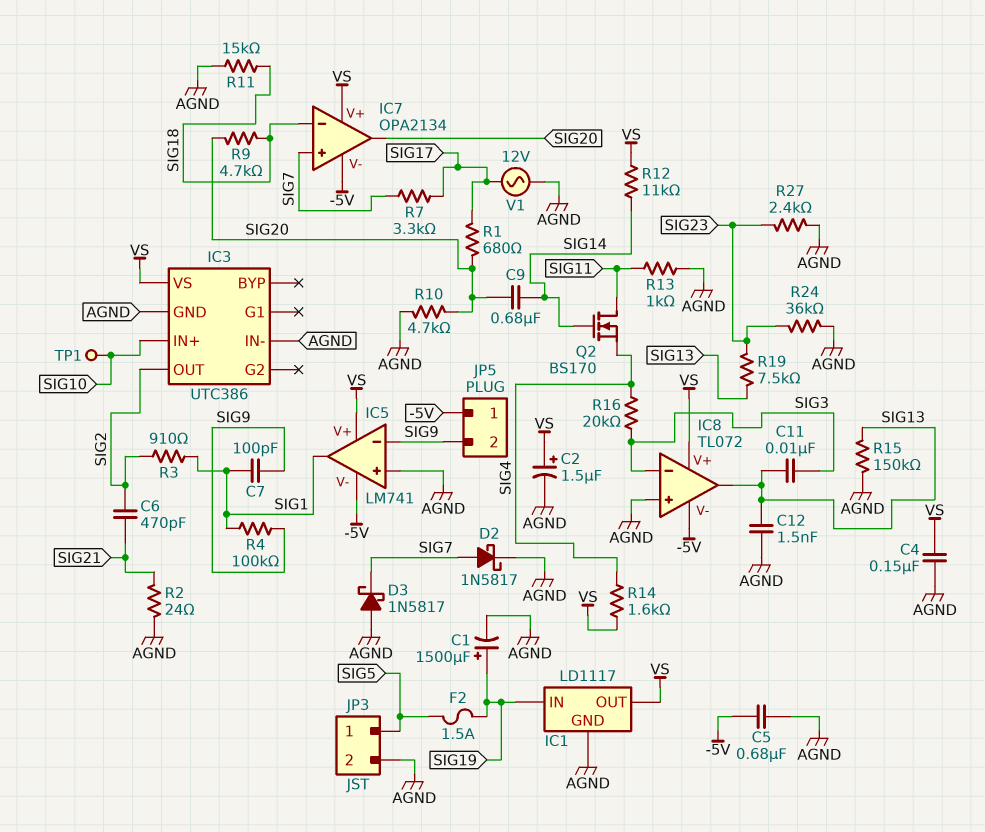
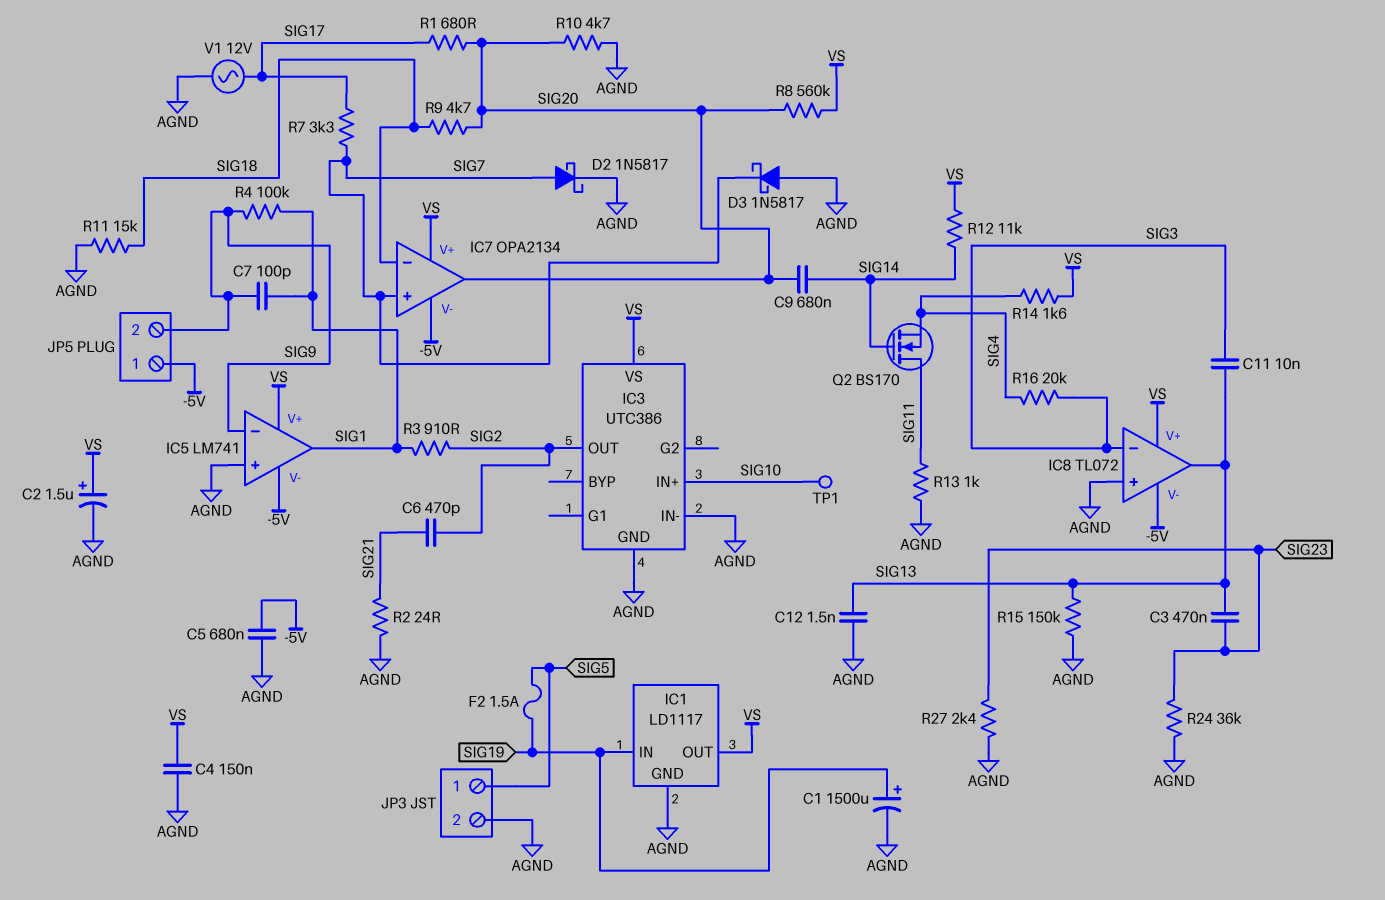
C3: none -> 470nF (SIG13, SIG23)
R8: none -> 560k (SIG20, VS)
R19: 7.5k (SIG13, SIG23) -> none

